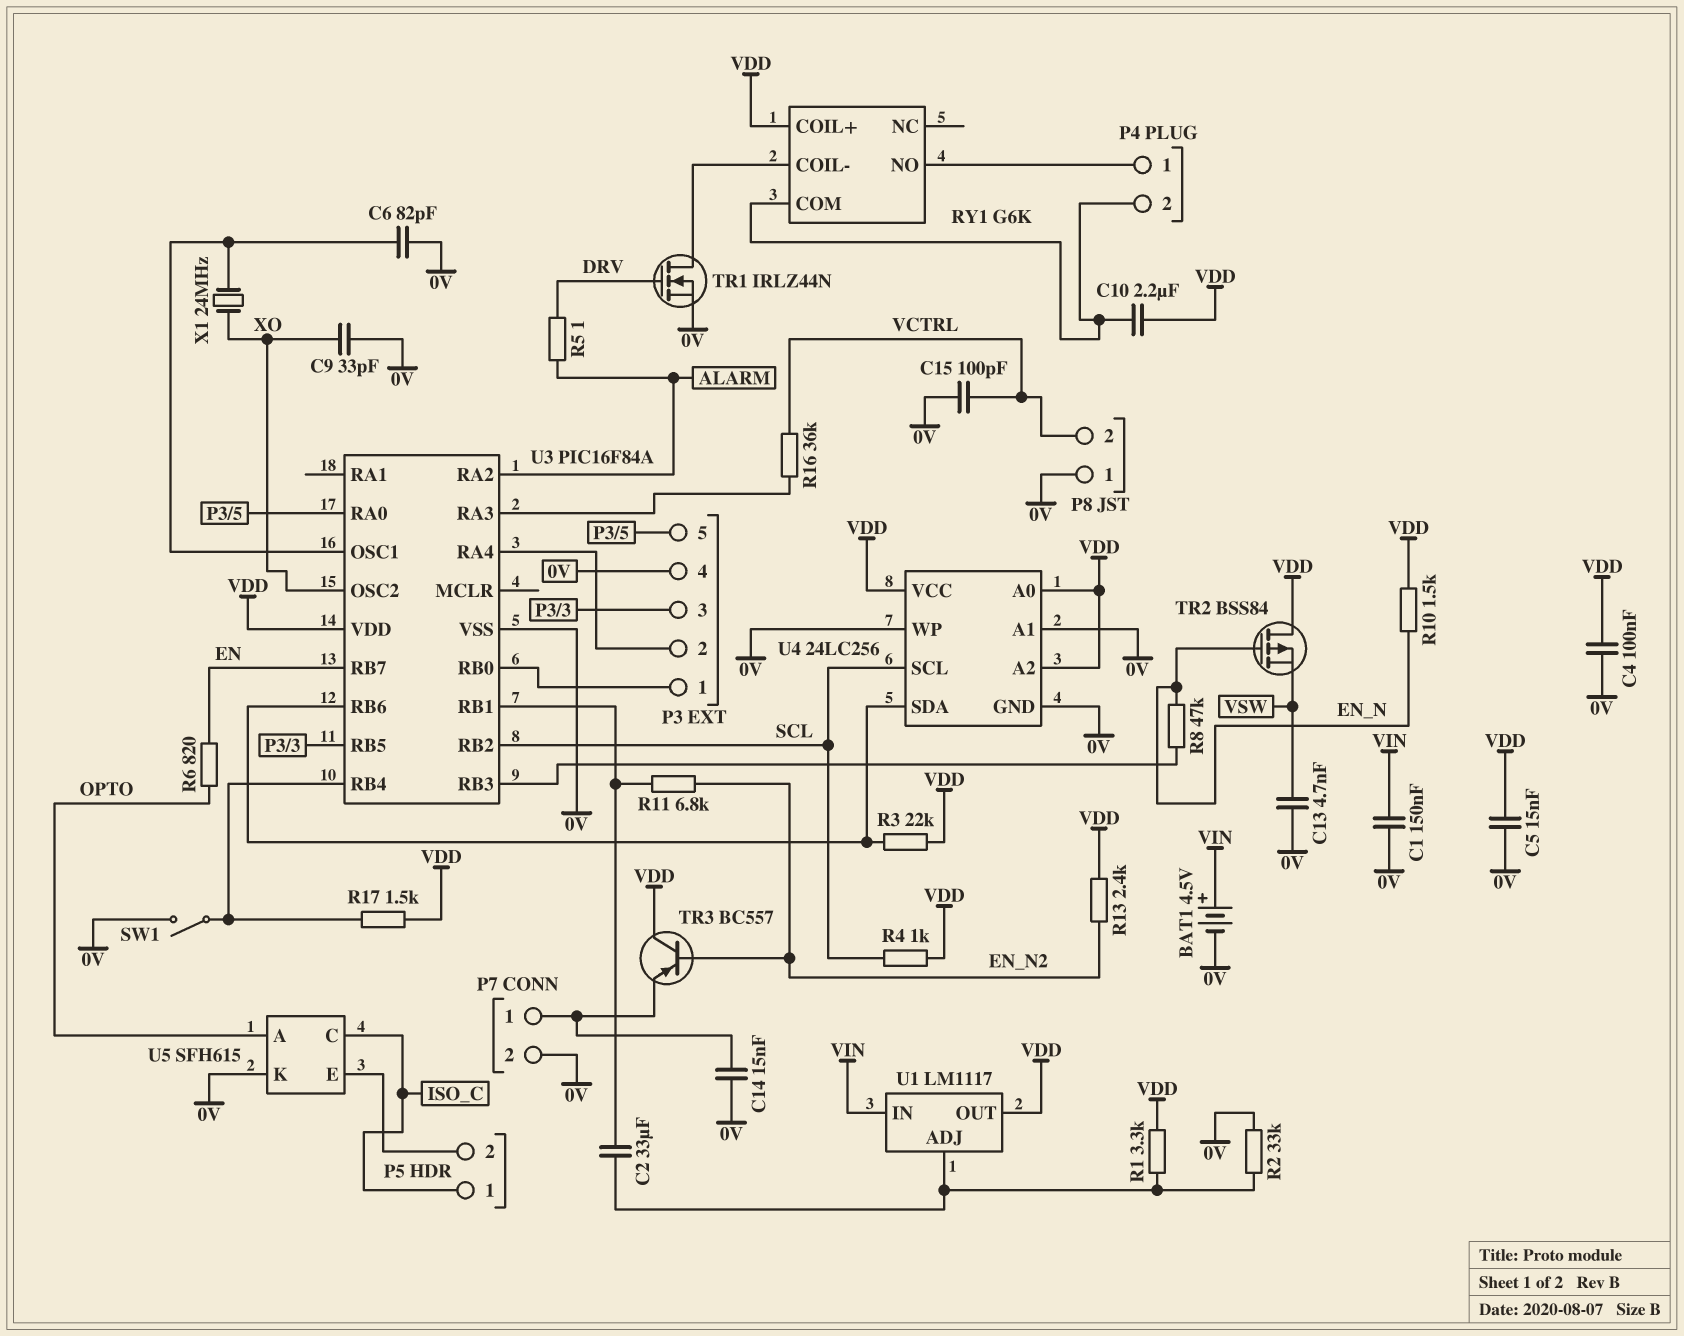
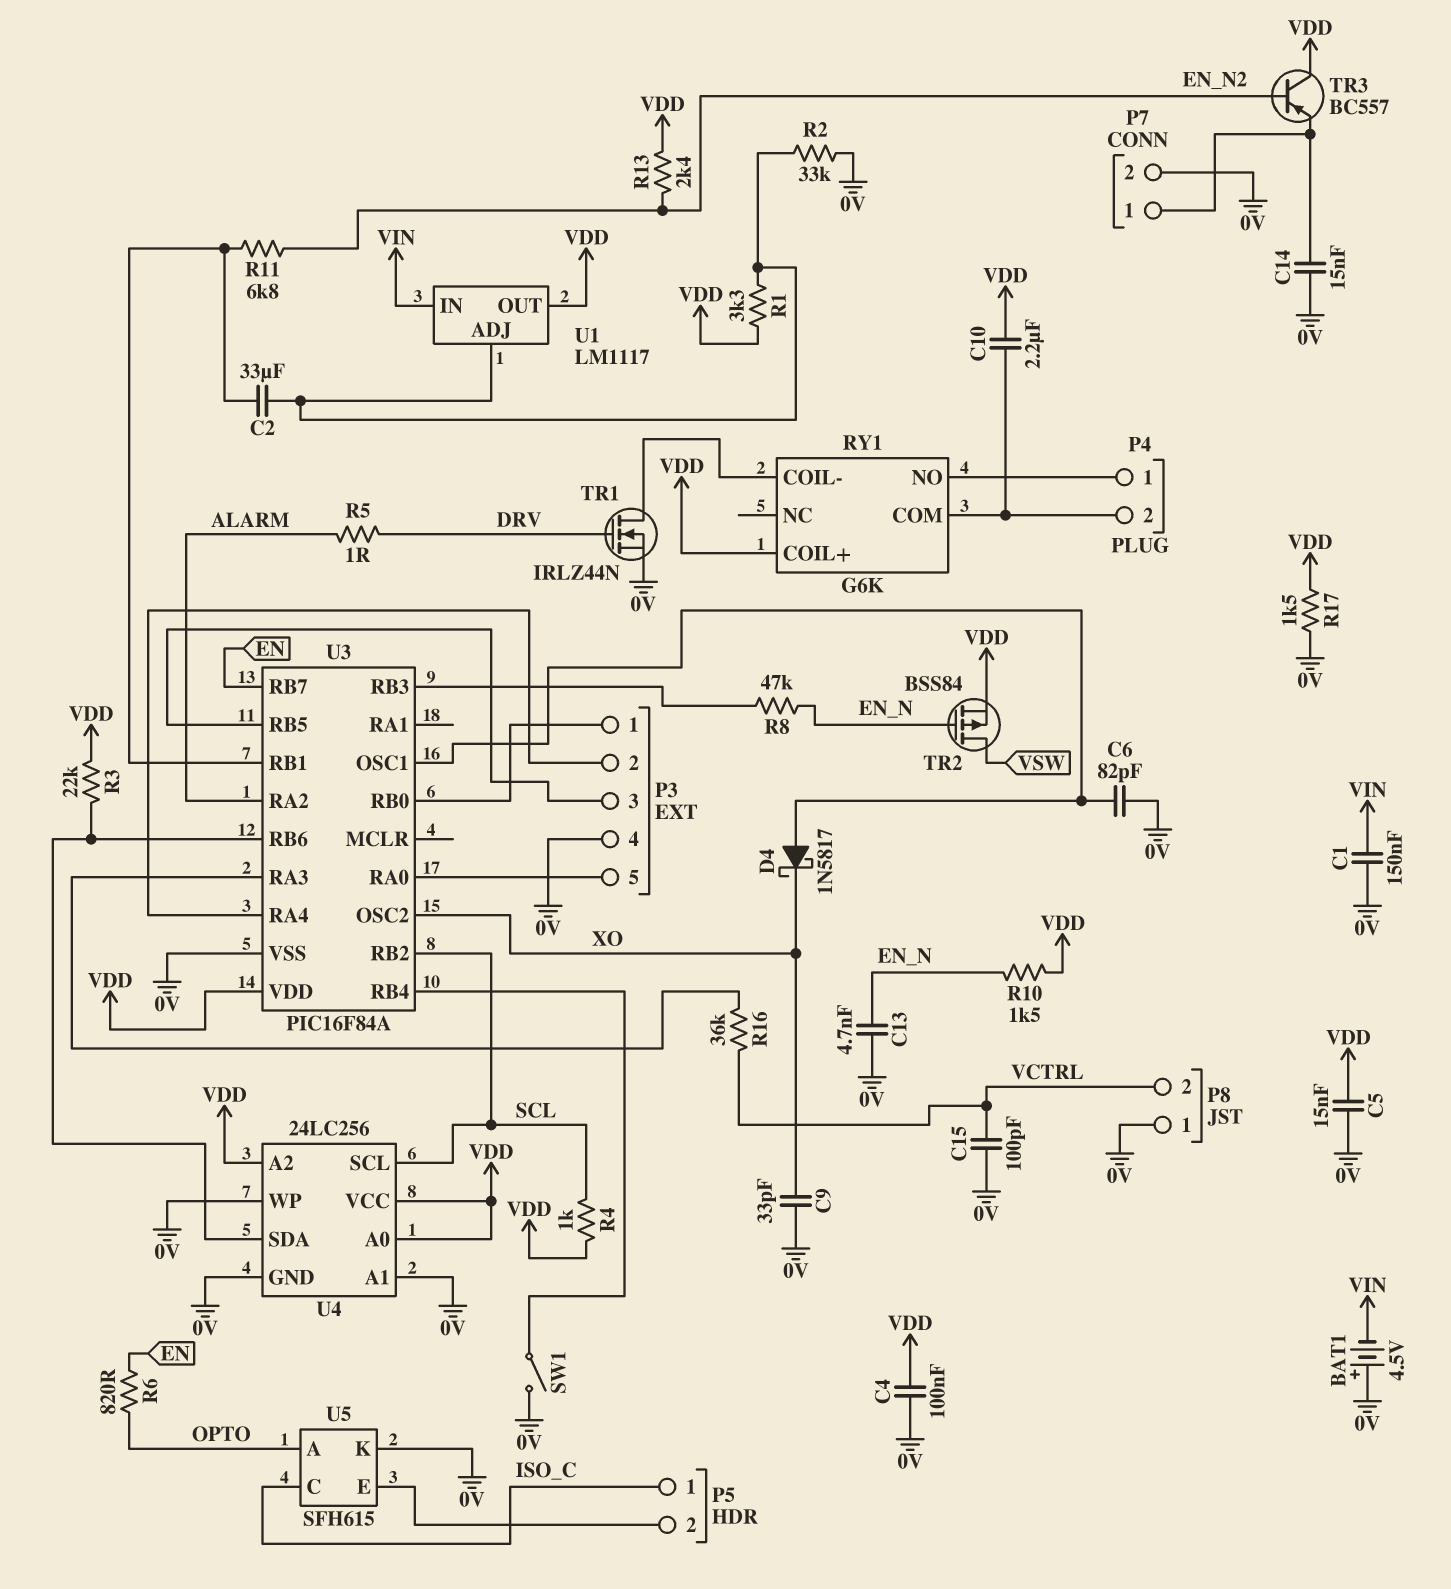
BAT1: 4.5V (plus VIN, minus 0V) -> 4.5V (plus 0V, minus VIN)
C13: 4.7nF (0V, VSW) -> 4.7nF (0V, EN_N)
D4: none -> schottky 1N5817 (A U3/OSC1, K XO)
R17: 1.5k (U3/RB4, VDD) -> 1.5k (0V, VDD)
TR2: PMOS BSS84 (G EN_N, D VDD, S VSW) -> PMOS BSS84 (G EN_N, D VSW, S VDD)
X1: 24MHz (U3/OSC1, XO) -> none

